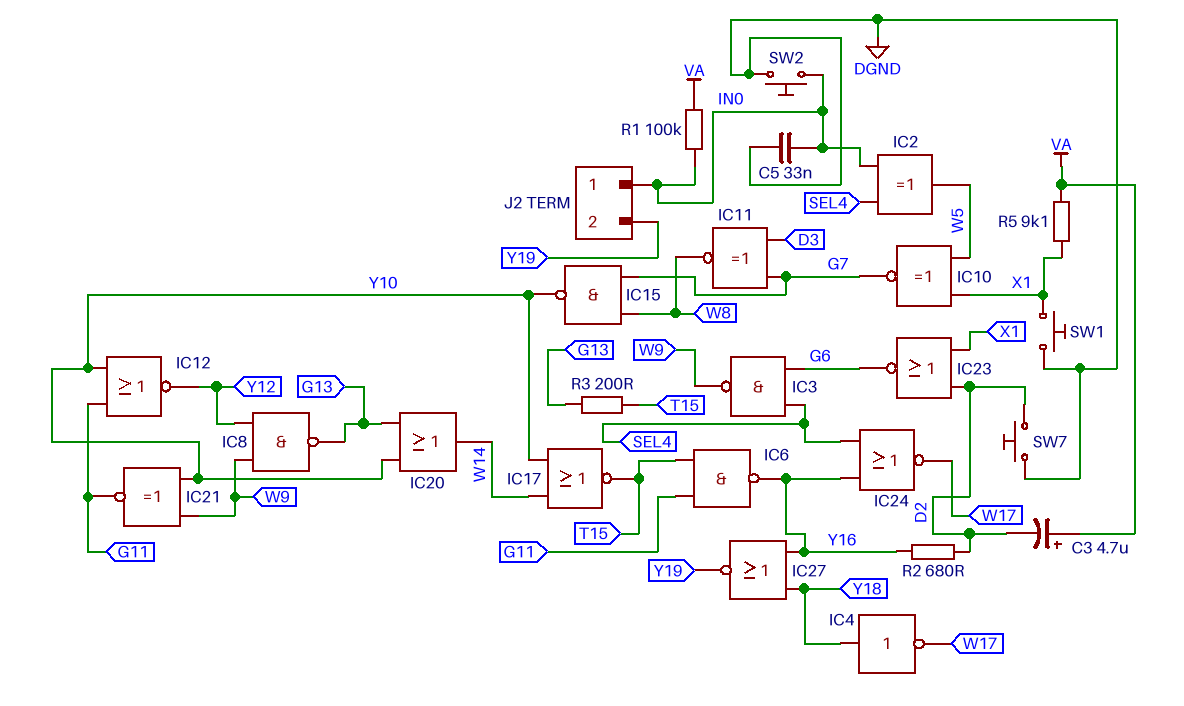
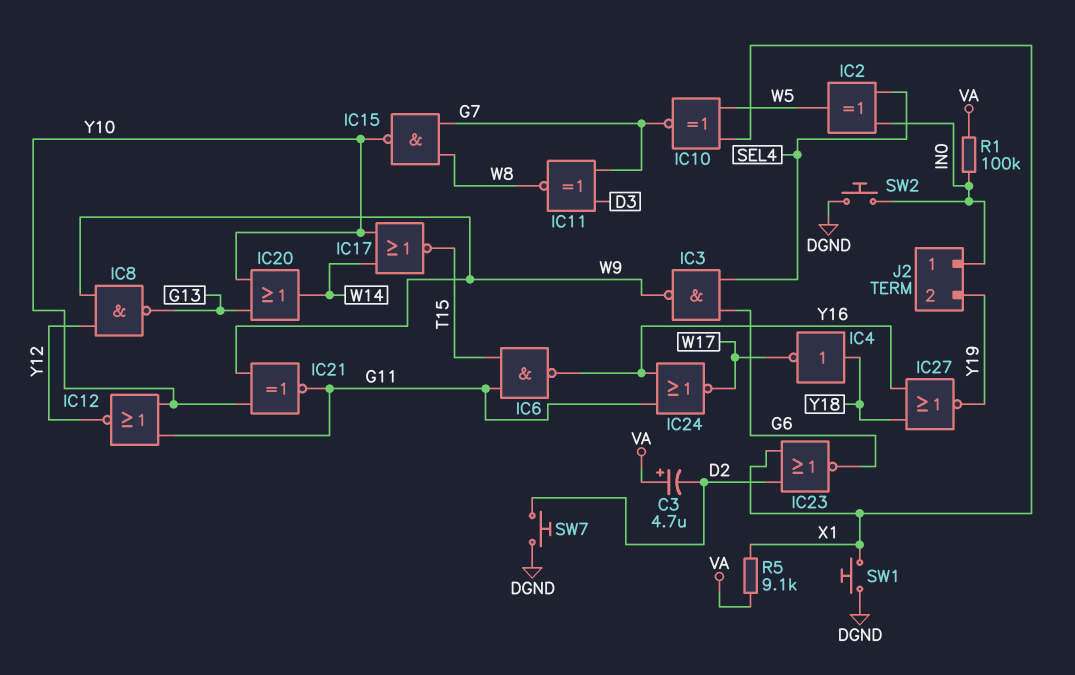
C5: 33nF (DGND, IN0) -> none
IC24: NOR (in SEL4, in Y16, out W17) -> NOR (in G11, in Y16, out W17)
R2: 680 (D2, Y16) -> none
R3: 200 (G13, T15) -> none

